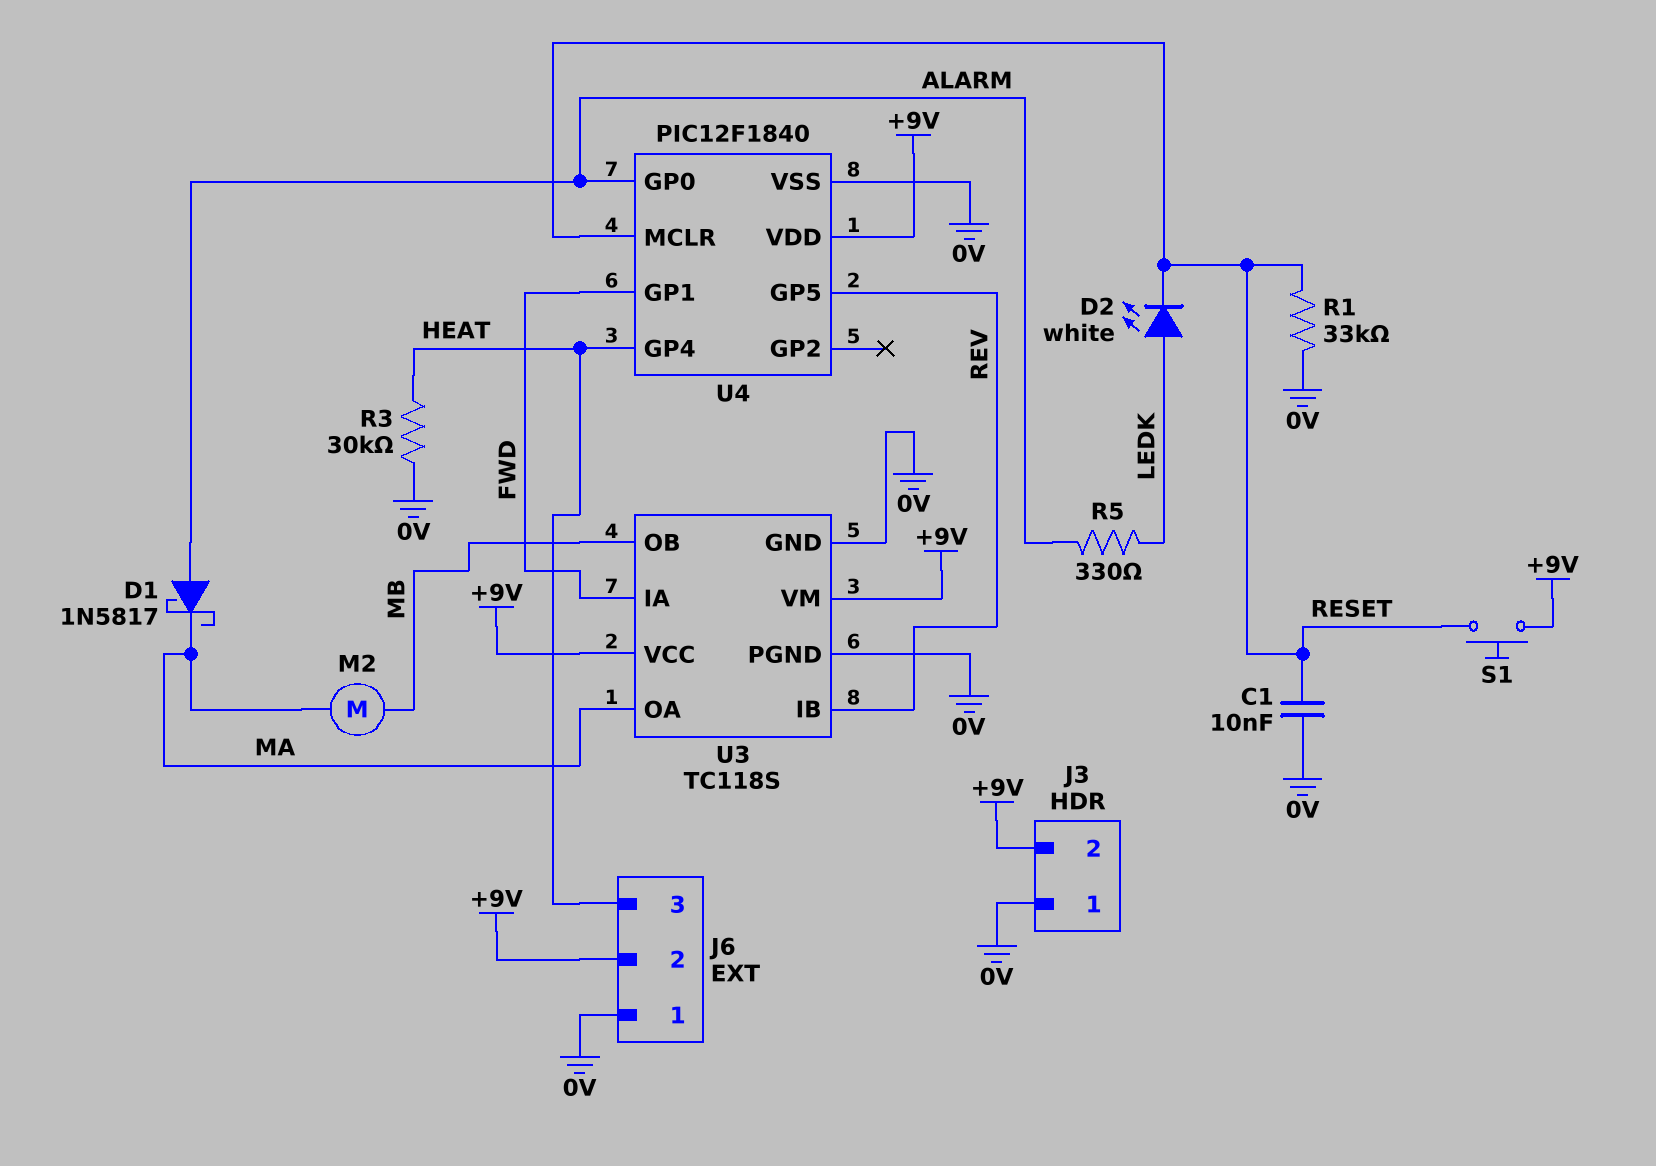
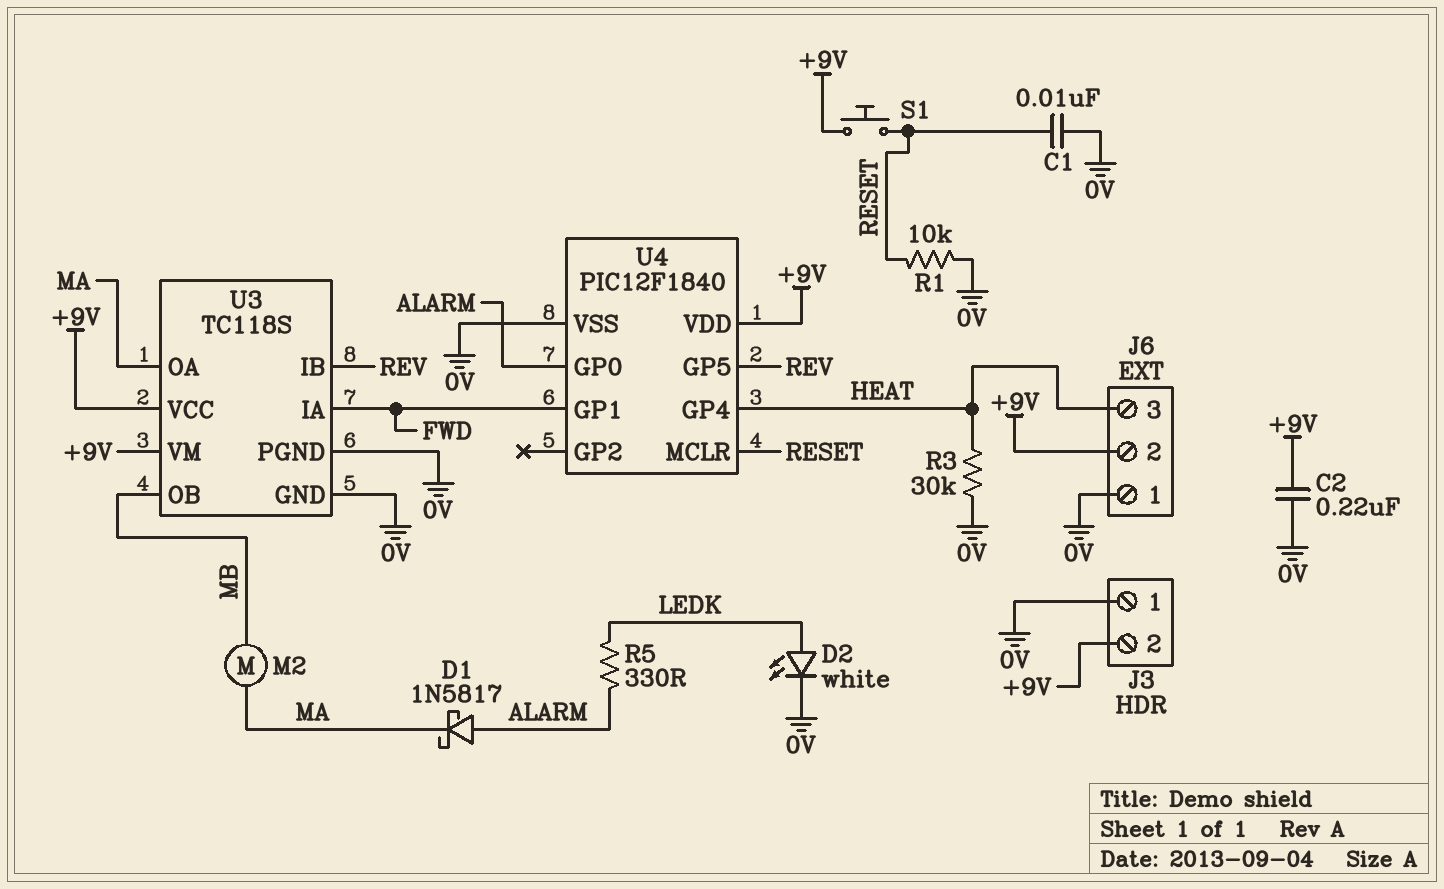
C2: none -> 220nF (+9V, 0V)
D2: LED white (A LEDK, K RESET) -> LED white (A LEDK, K 0V)
R1: 33k (0V, RESET) -> 10k (0V, RESET)

